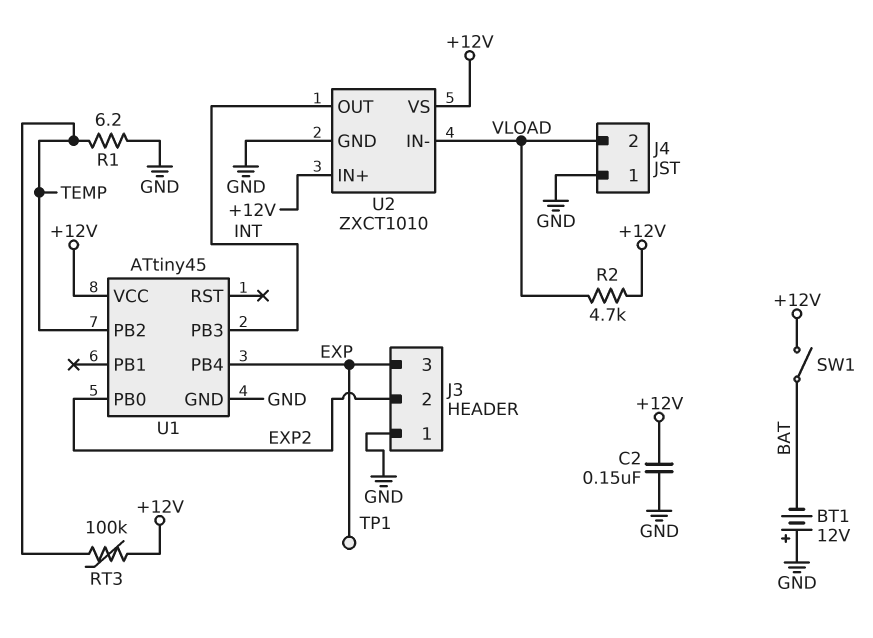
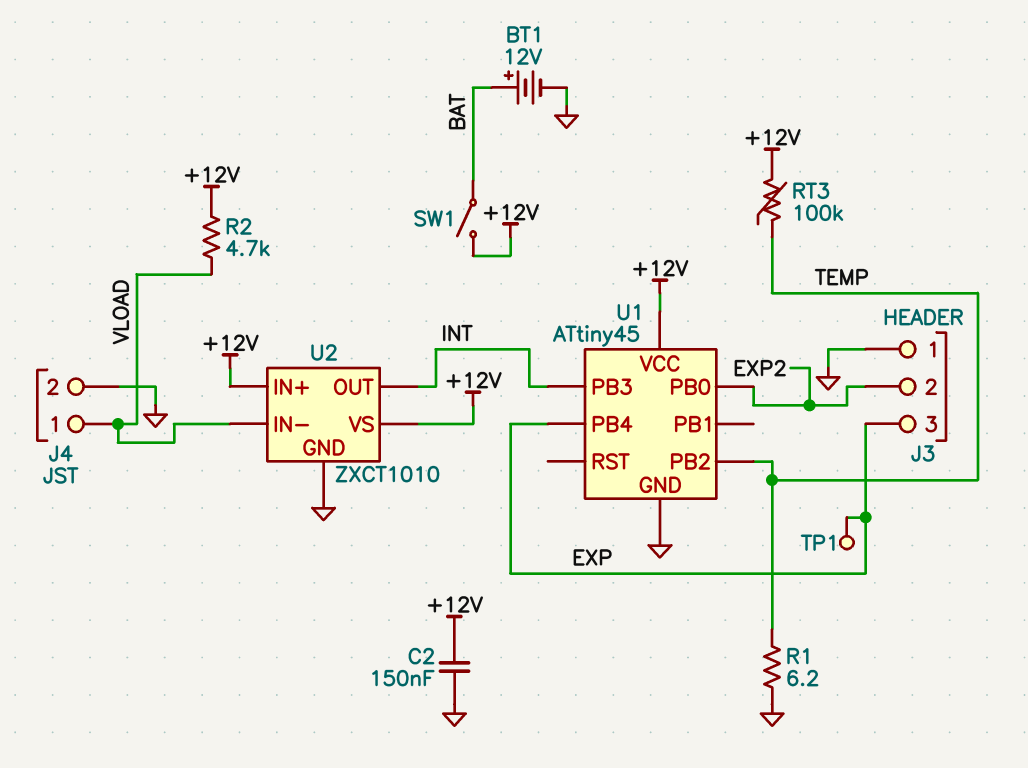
BT1: 12V (plus GND, minus BAT) -> 12V (plus BAT, minus GND)
J4 pin 1: GND -> VLOAD
J4 pin 2: VLOAD -> GND

